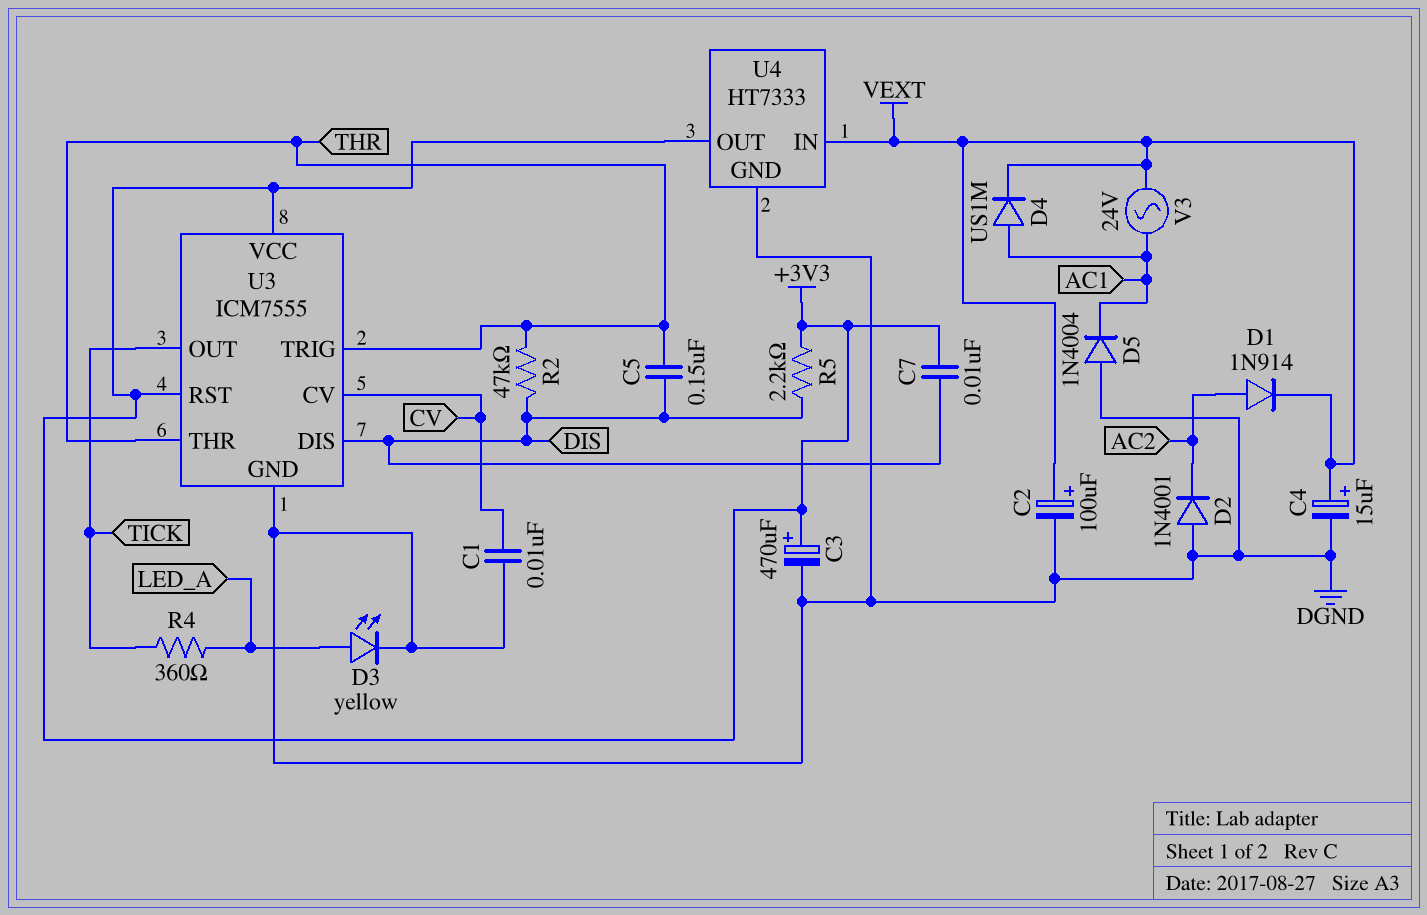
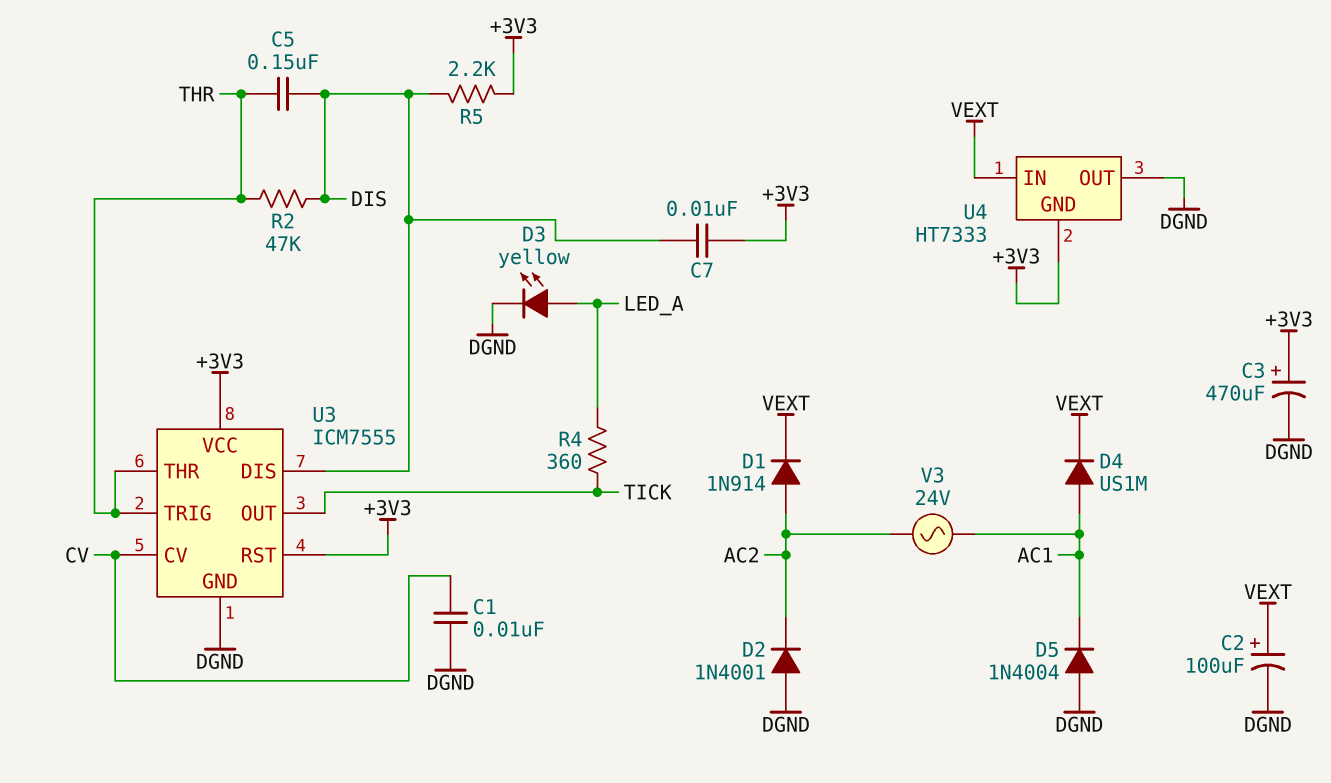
C4: 15uF (plus VEXT, minus DGND) -> none
U4 pin GND: DGND -> +3V3
U4 pin OUT: +3V3 -> DGND
V3: AC 24V (AC1, VEXT) -> AC 24V (AC1, AC2)

